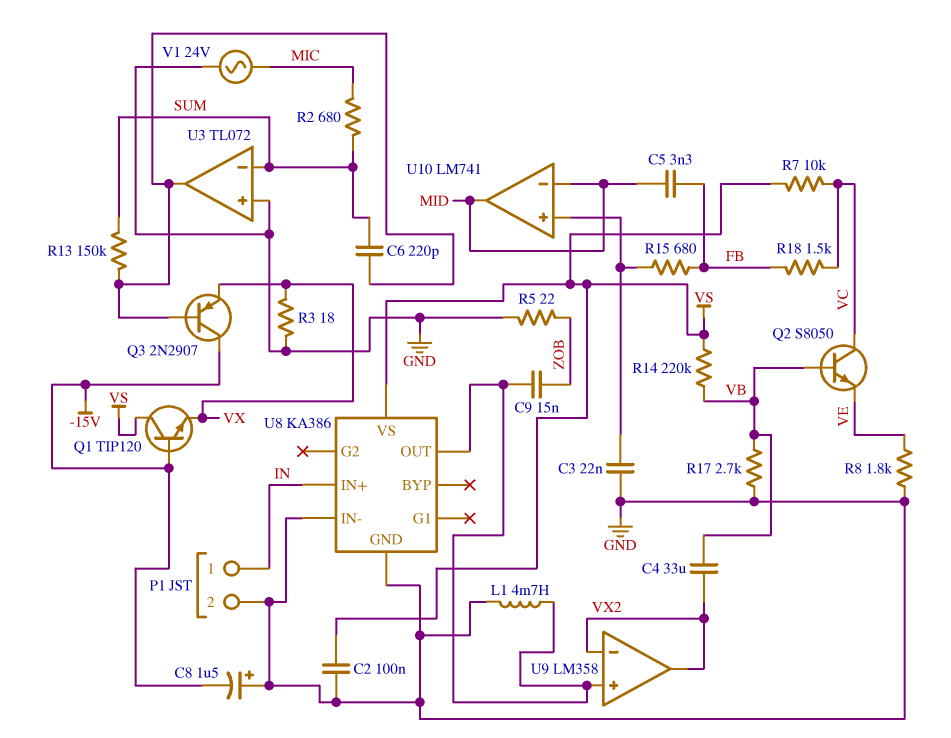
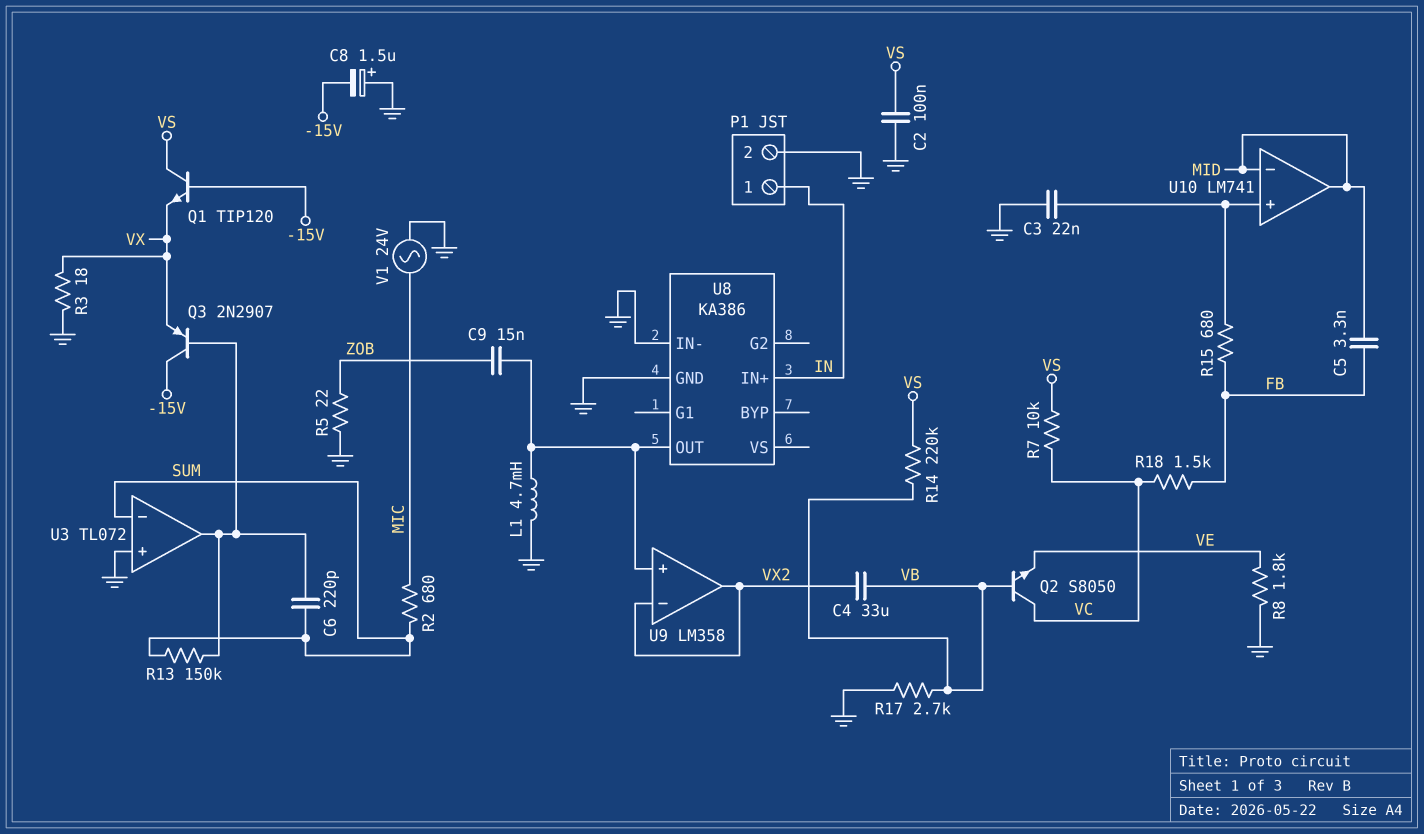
U8 pin VS: VS -> none

